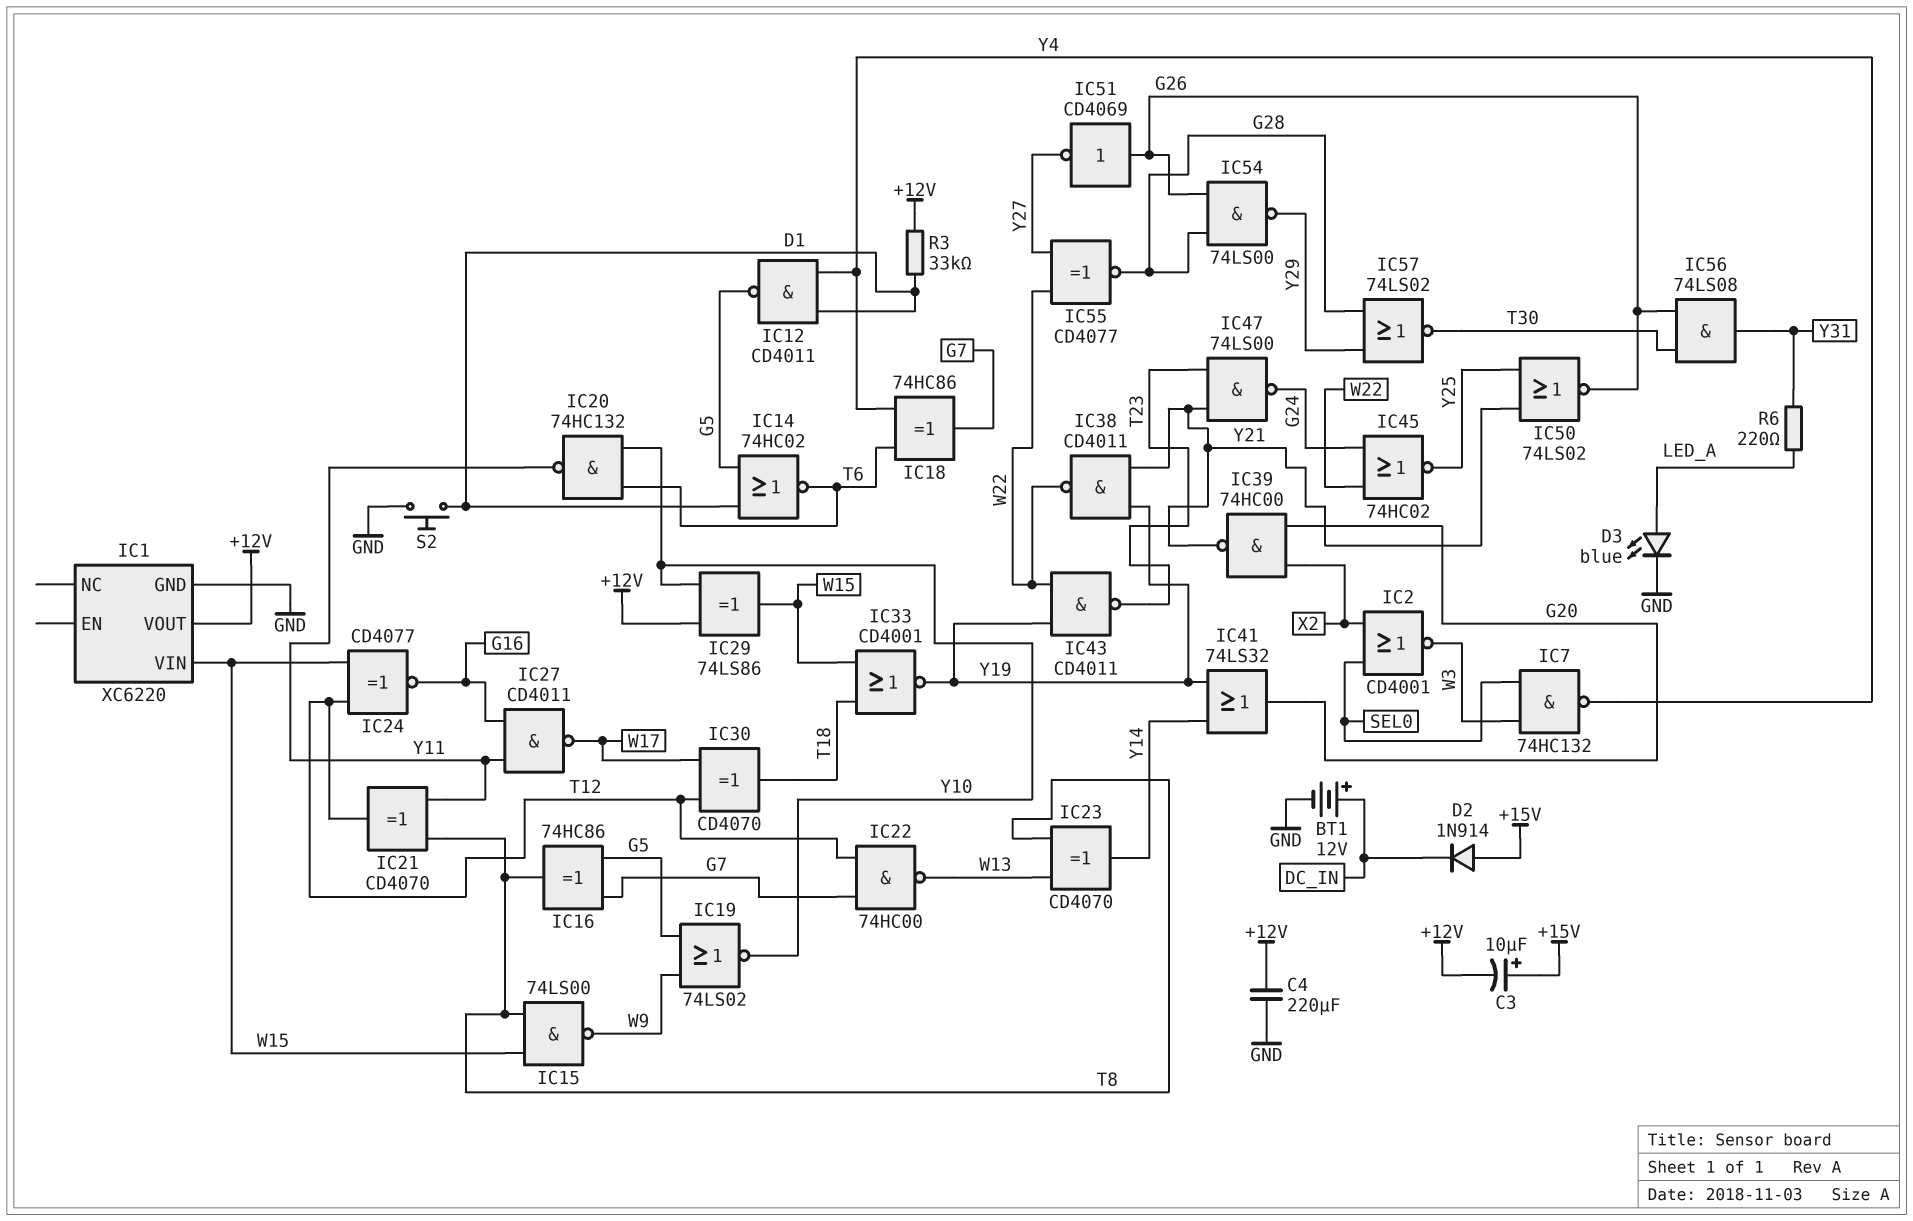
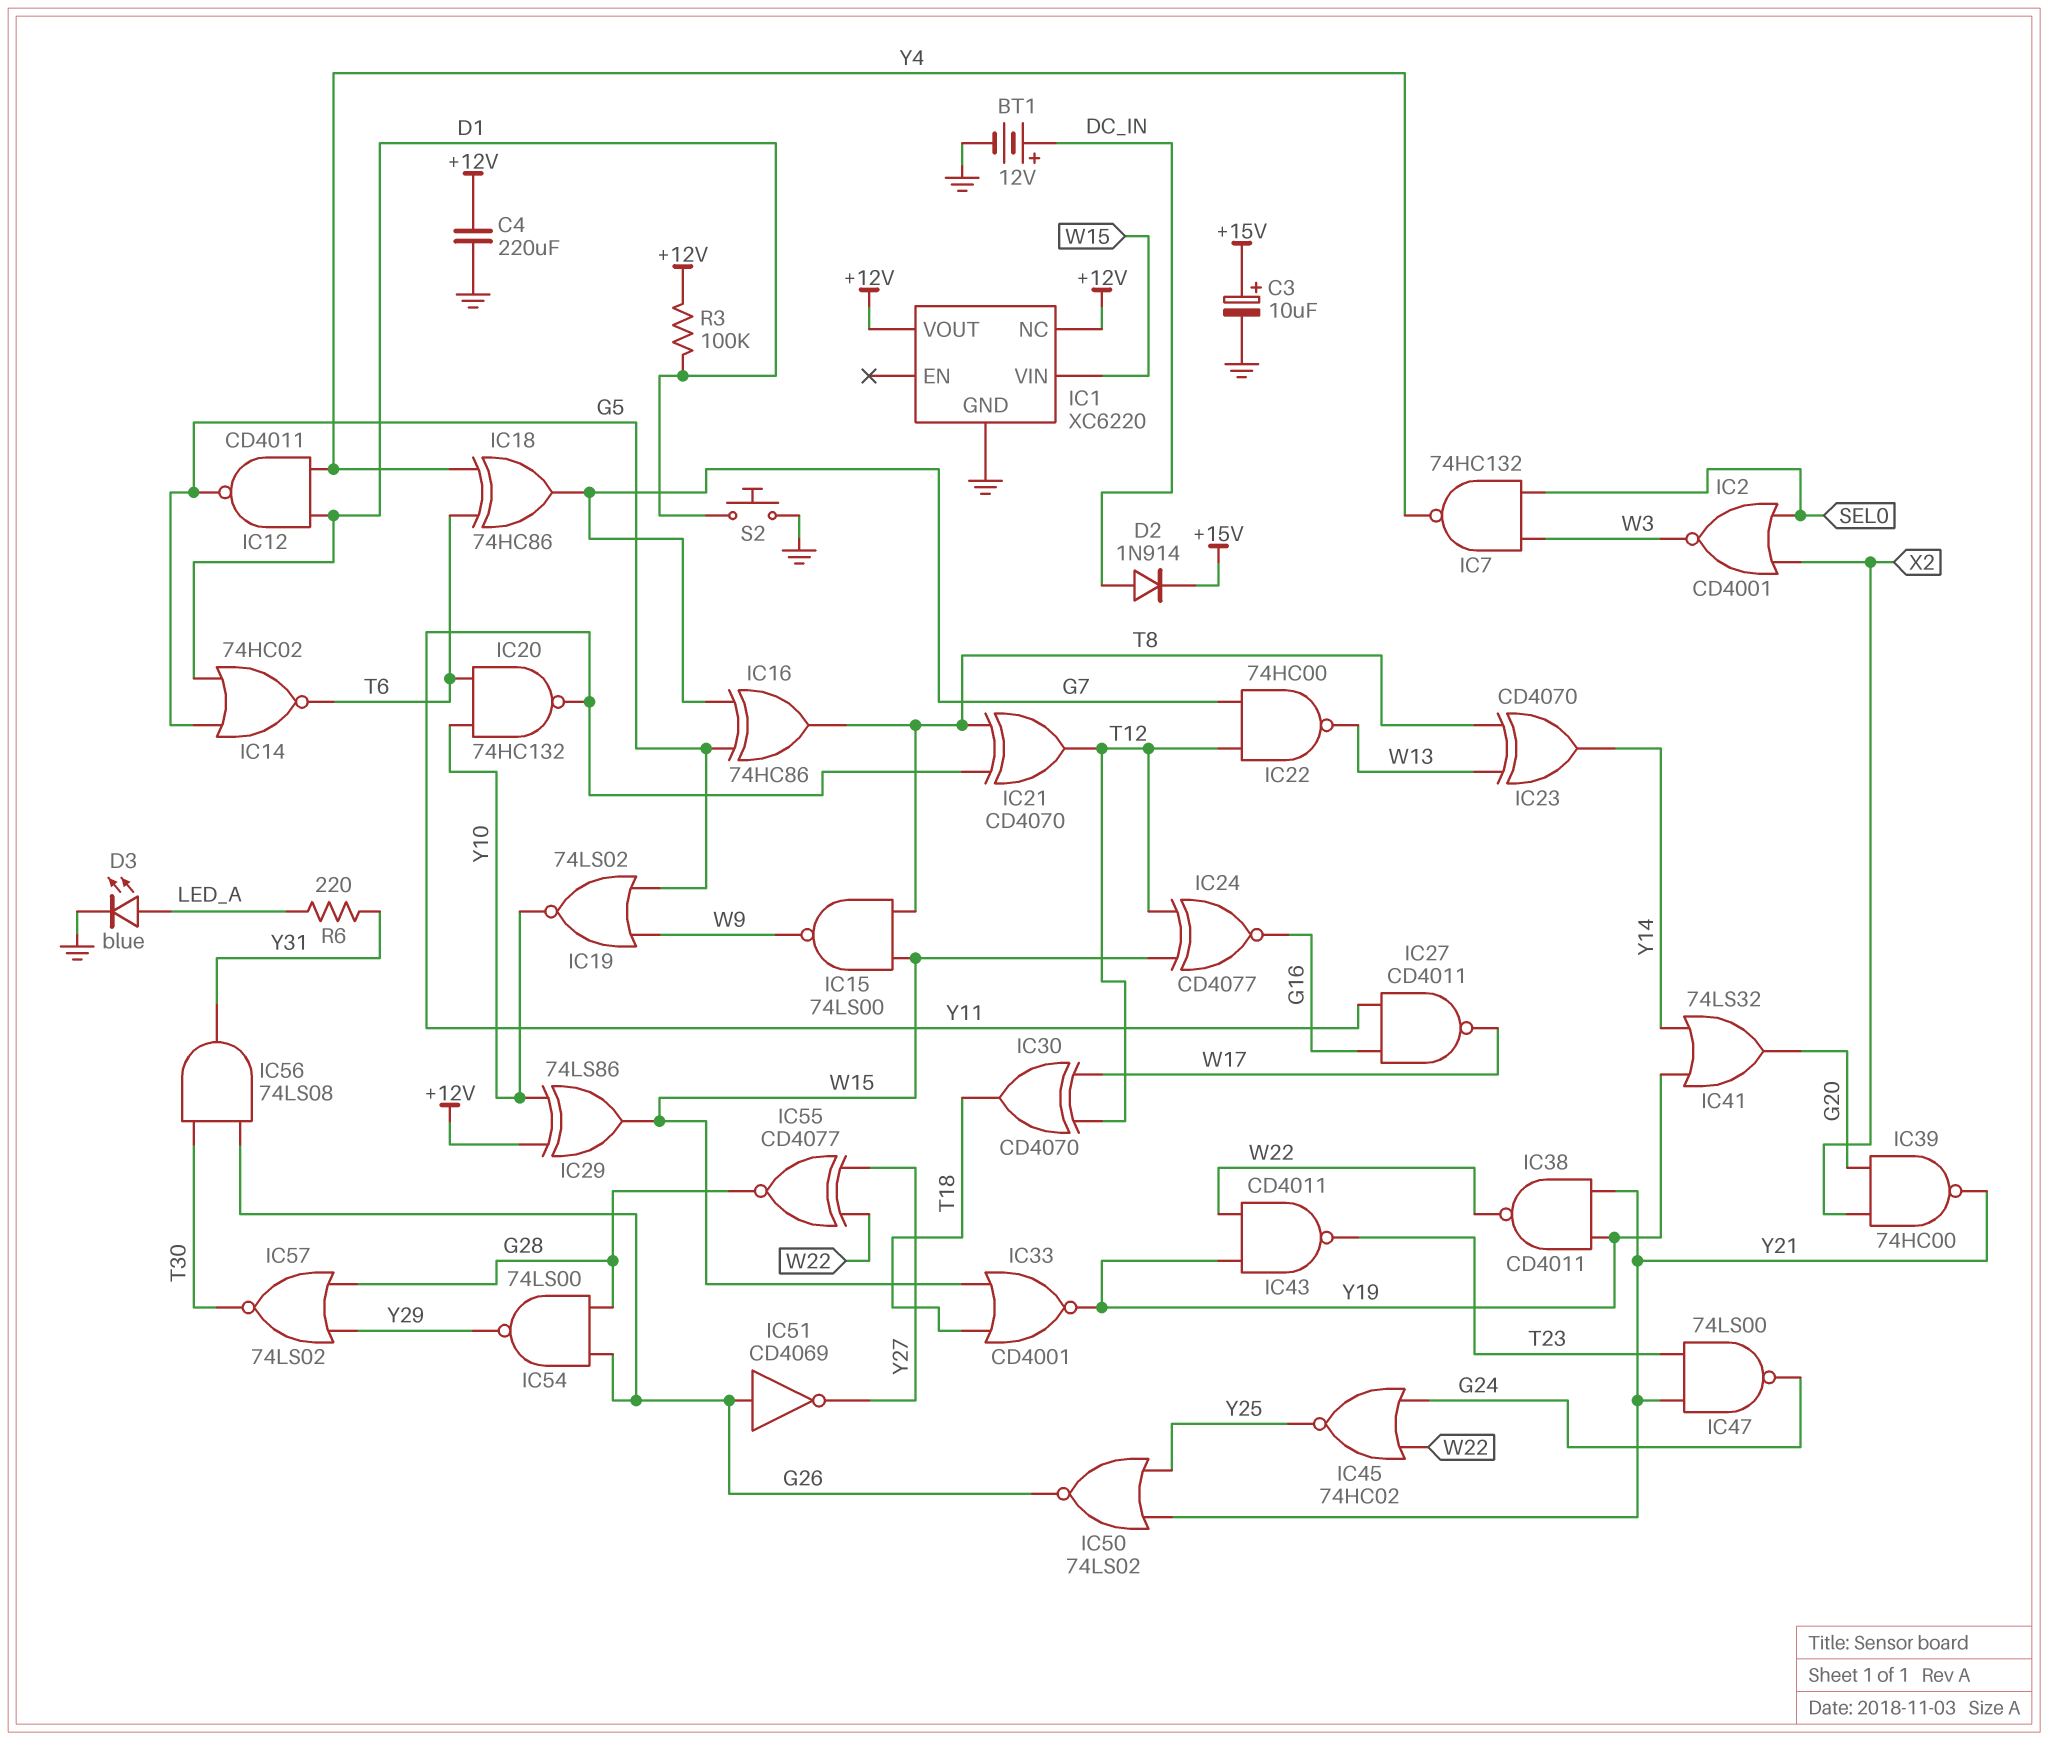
C3: 10uF (plus +15V, minus +12V) -> 10uF (plus +15V, minus GND)
D2: diode 1N914 (A +15V, K DC_IN) -> diode 1N914 (A DC_IN, K +15V)
IC1 pin NC: none -> +12V
R3: 33k (+12V, D1) -> 100k (+12V, D1)

